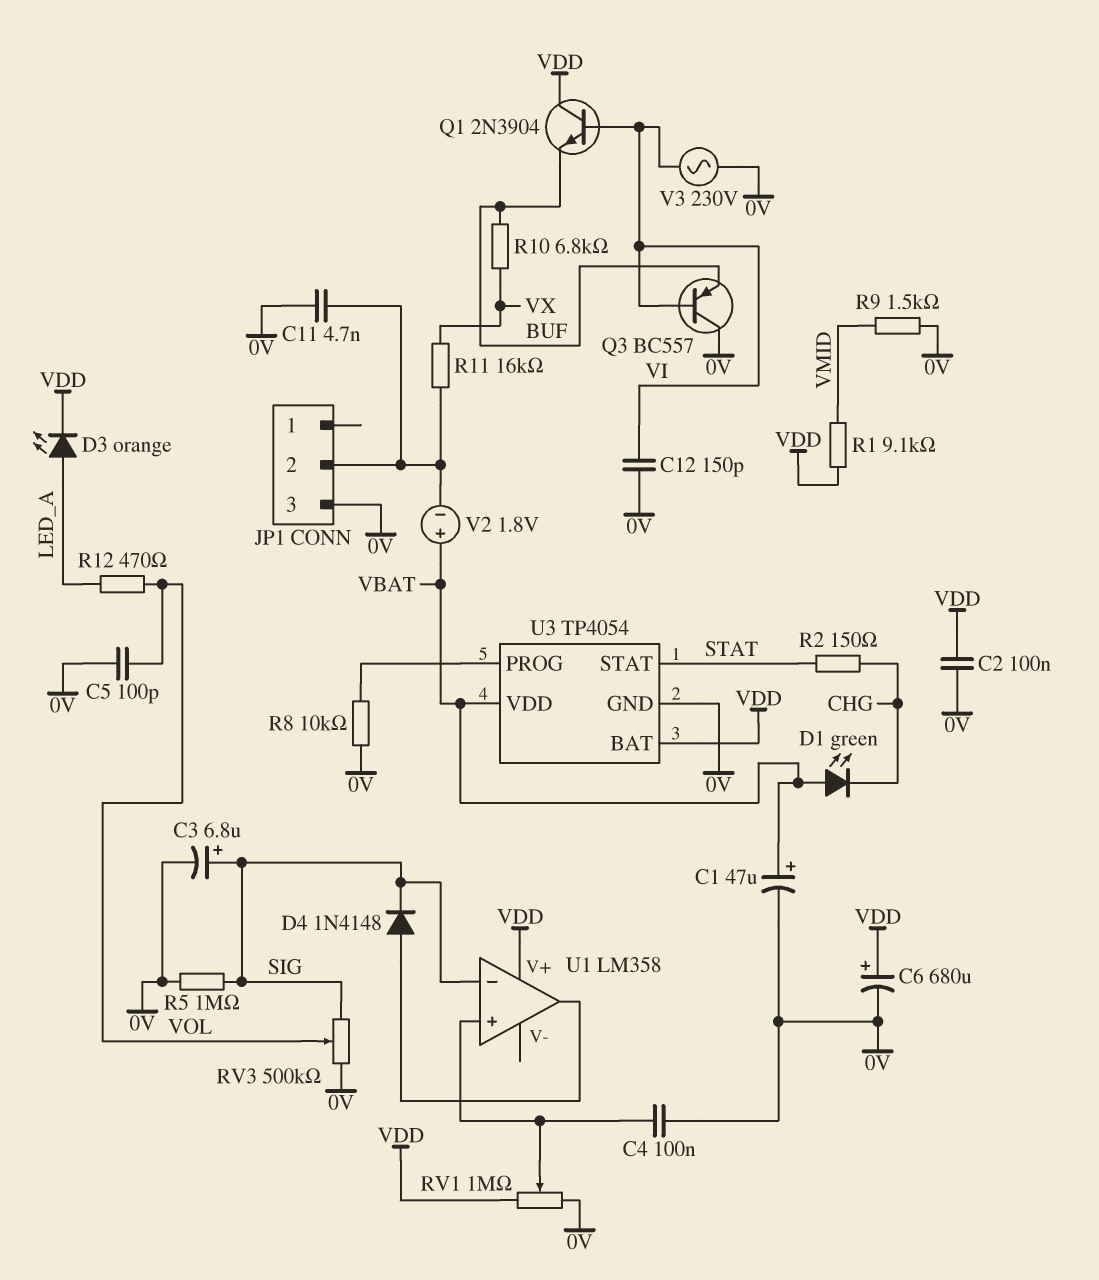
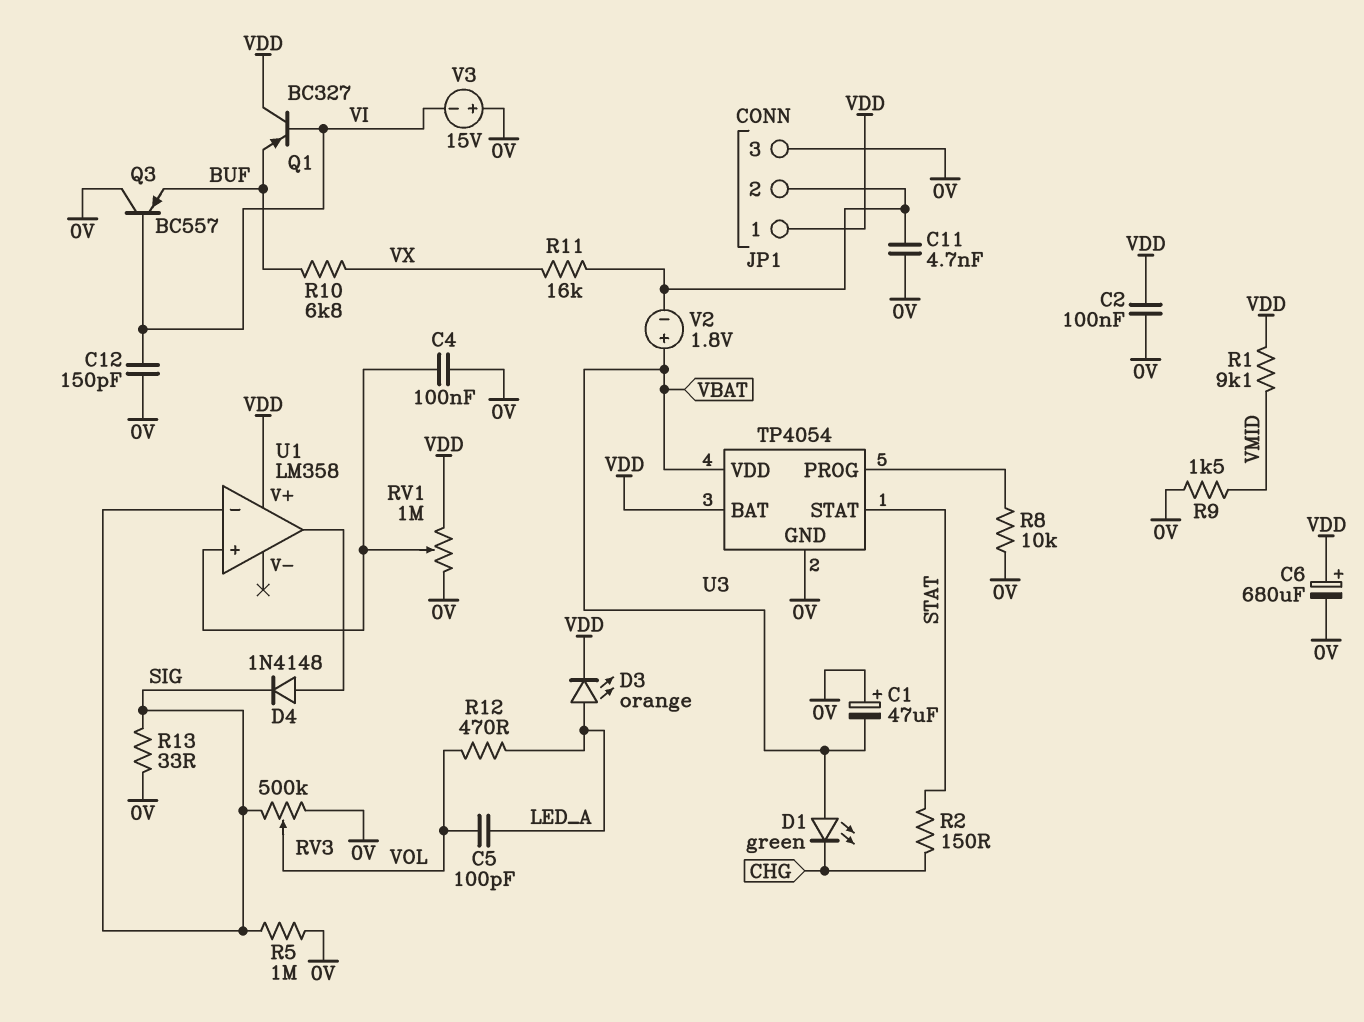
C1: 47uF (plus VBAT, minus 0V) -> 47uF (plus 0V, minus VBAT)
C3: 6.8uF (plus SIG, minus 0V) -> none
C5: 100pF (0V, VOL) -> 100pF (LED_A, VOL)
JP1 pin 1: none -> VDD
Q1: NPN 2N3904 (B VI, C VDD, E BUF) -> PNP BC327 (B VI, C VDD, E BUF)
R13: none -> 33 (0V, SIG)
V3: AC 230V (0V, VI) -> 15V (plus 0V, minus VI)

